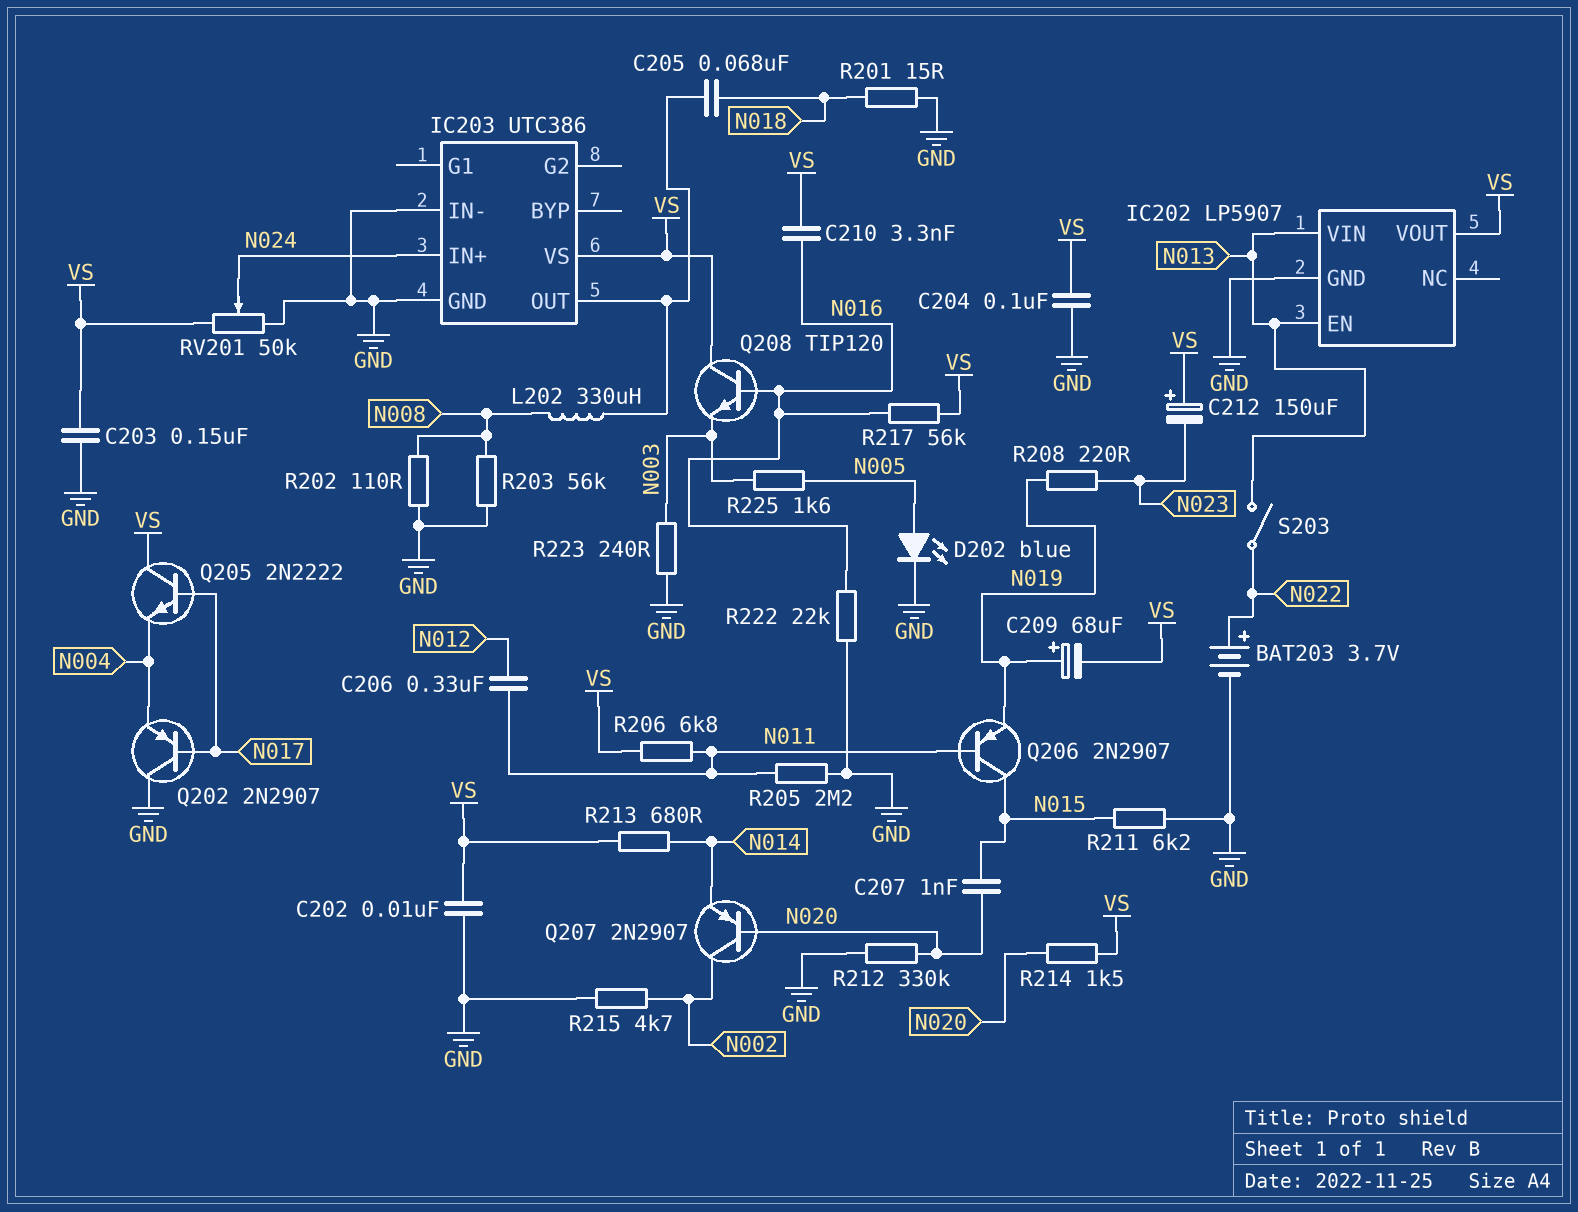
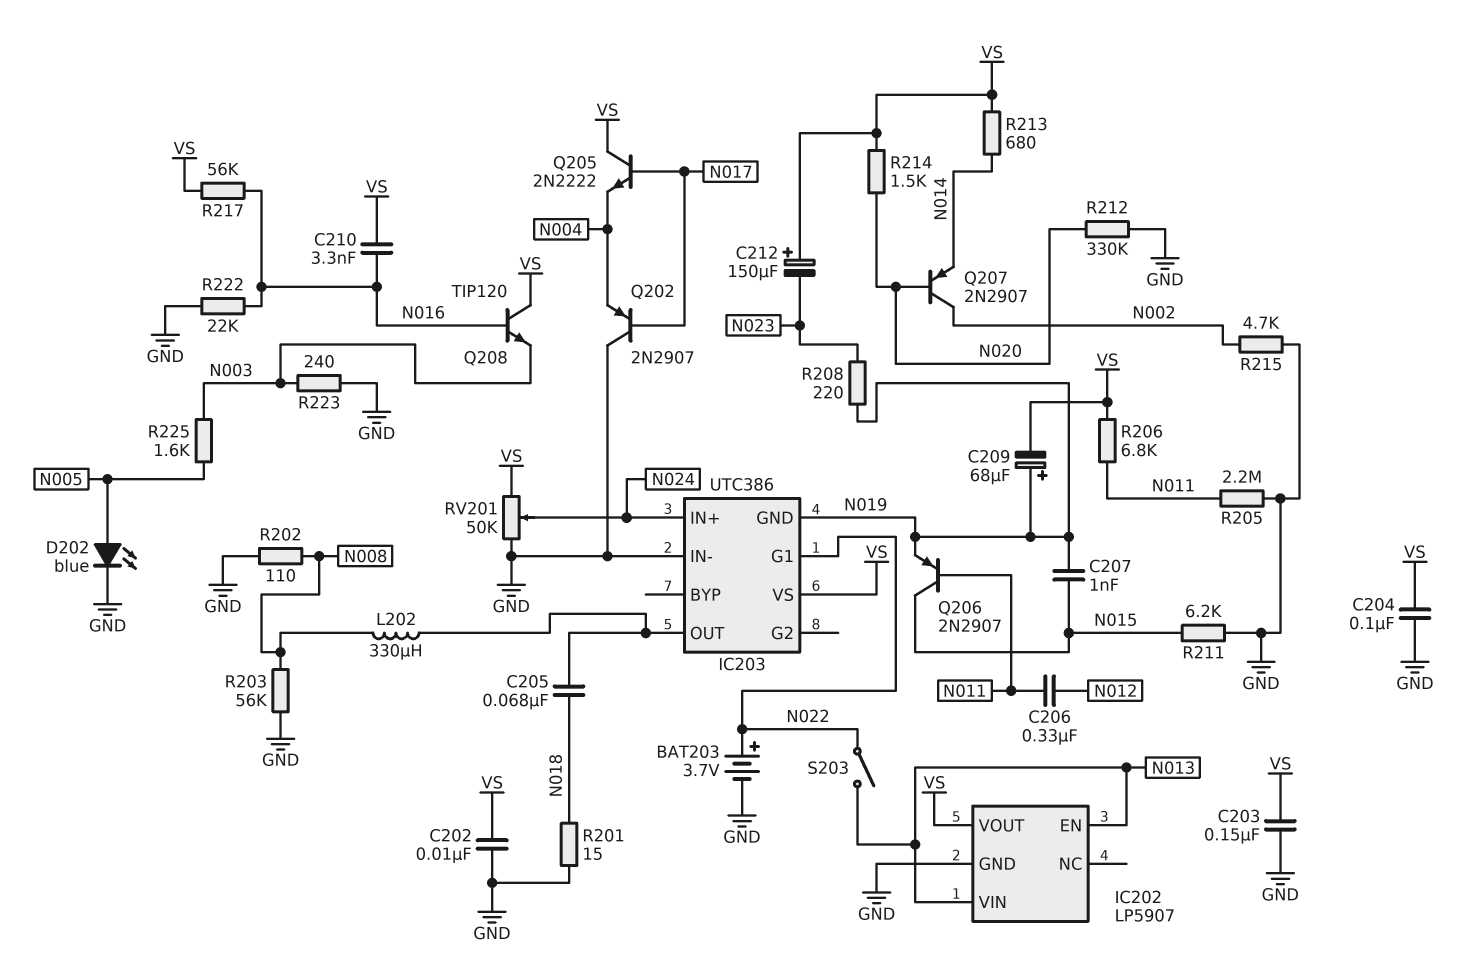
C207: 1nF (N015, N020) -> 1nF (N015, N019)
IC203 pin G1: none -> N022
IC203 pin GND: GND -> N019

